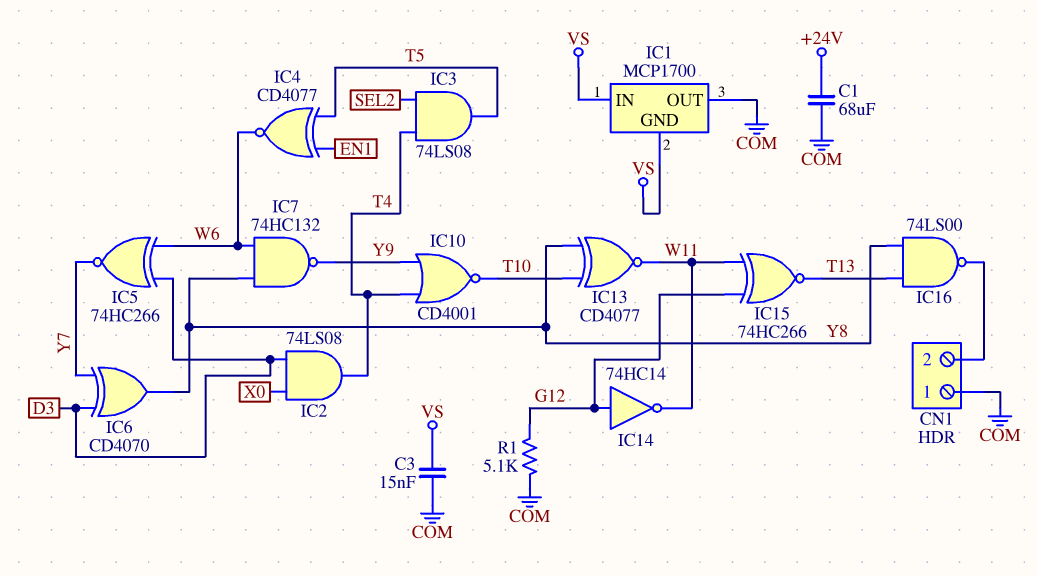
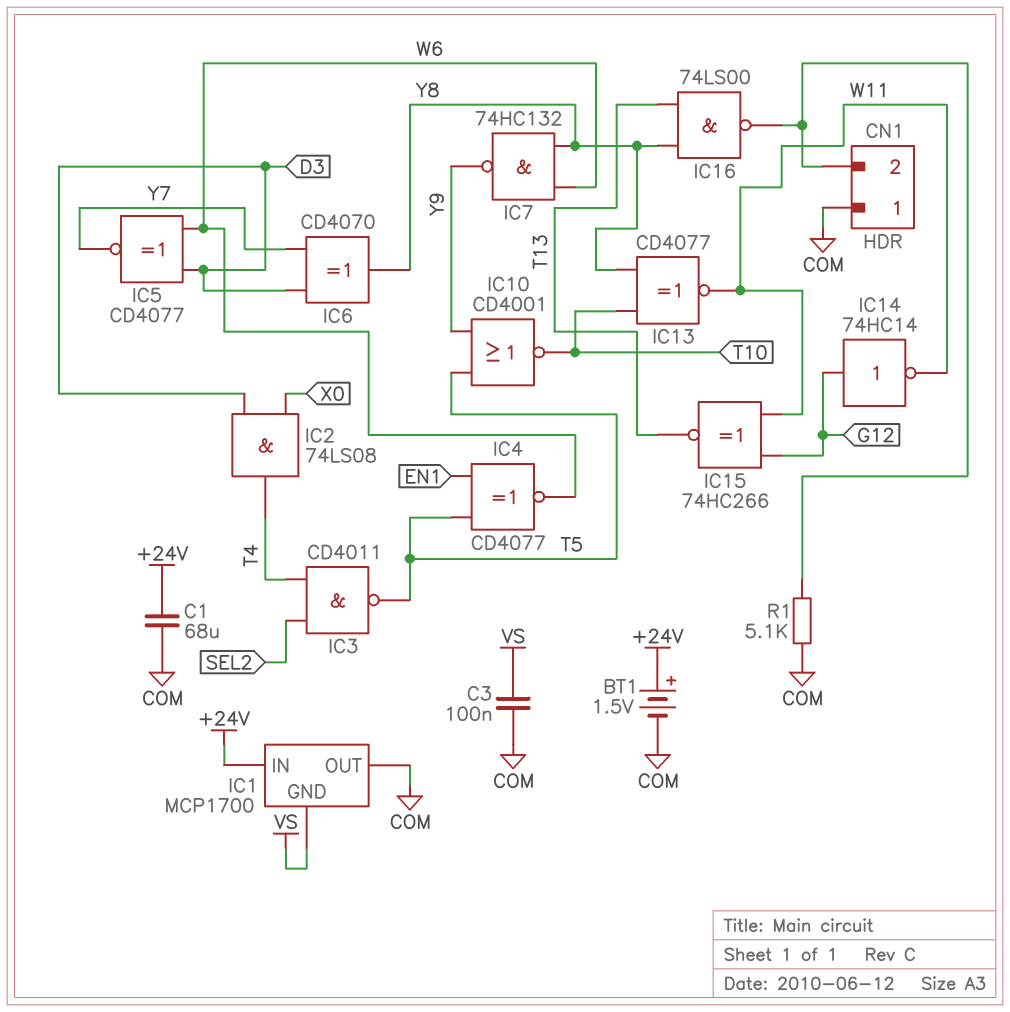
BT1: none -> 1.5V (plus +24V, minus COM)
C3: 15nF (COM, VS) -> 100nF (COM, VS)
IC1 pin IN: VS -> +24V
IC3: AND 74LS08 (in SEL2, in T4, out T5) -> NAND CD4011 (in SEL2, in T4, out T5)
IC5: XNOR 74HC266 (in D3, in W6, out Y7) -> XNOR CD4077 (in D3, in W6, out Y7)
IC10: NOR CD4001 (in T4, in Y9, out T10) -> NOR CD4001 (in T5, in Y9, out T10)
R1: 5.1k (COM, G12) -> 5.1k (CN1/2, COM)

